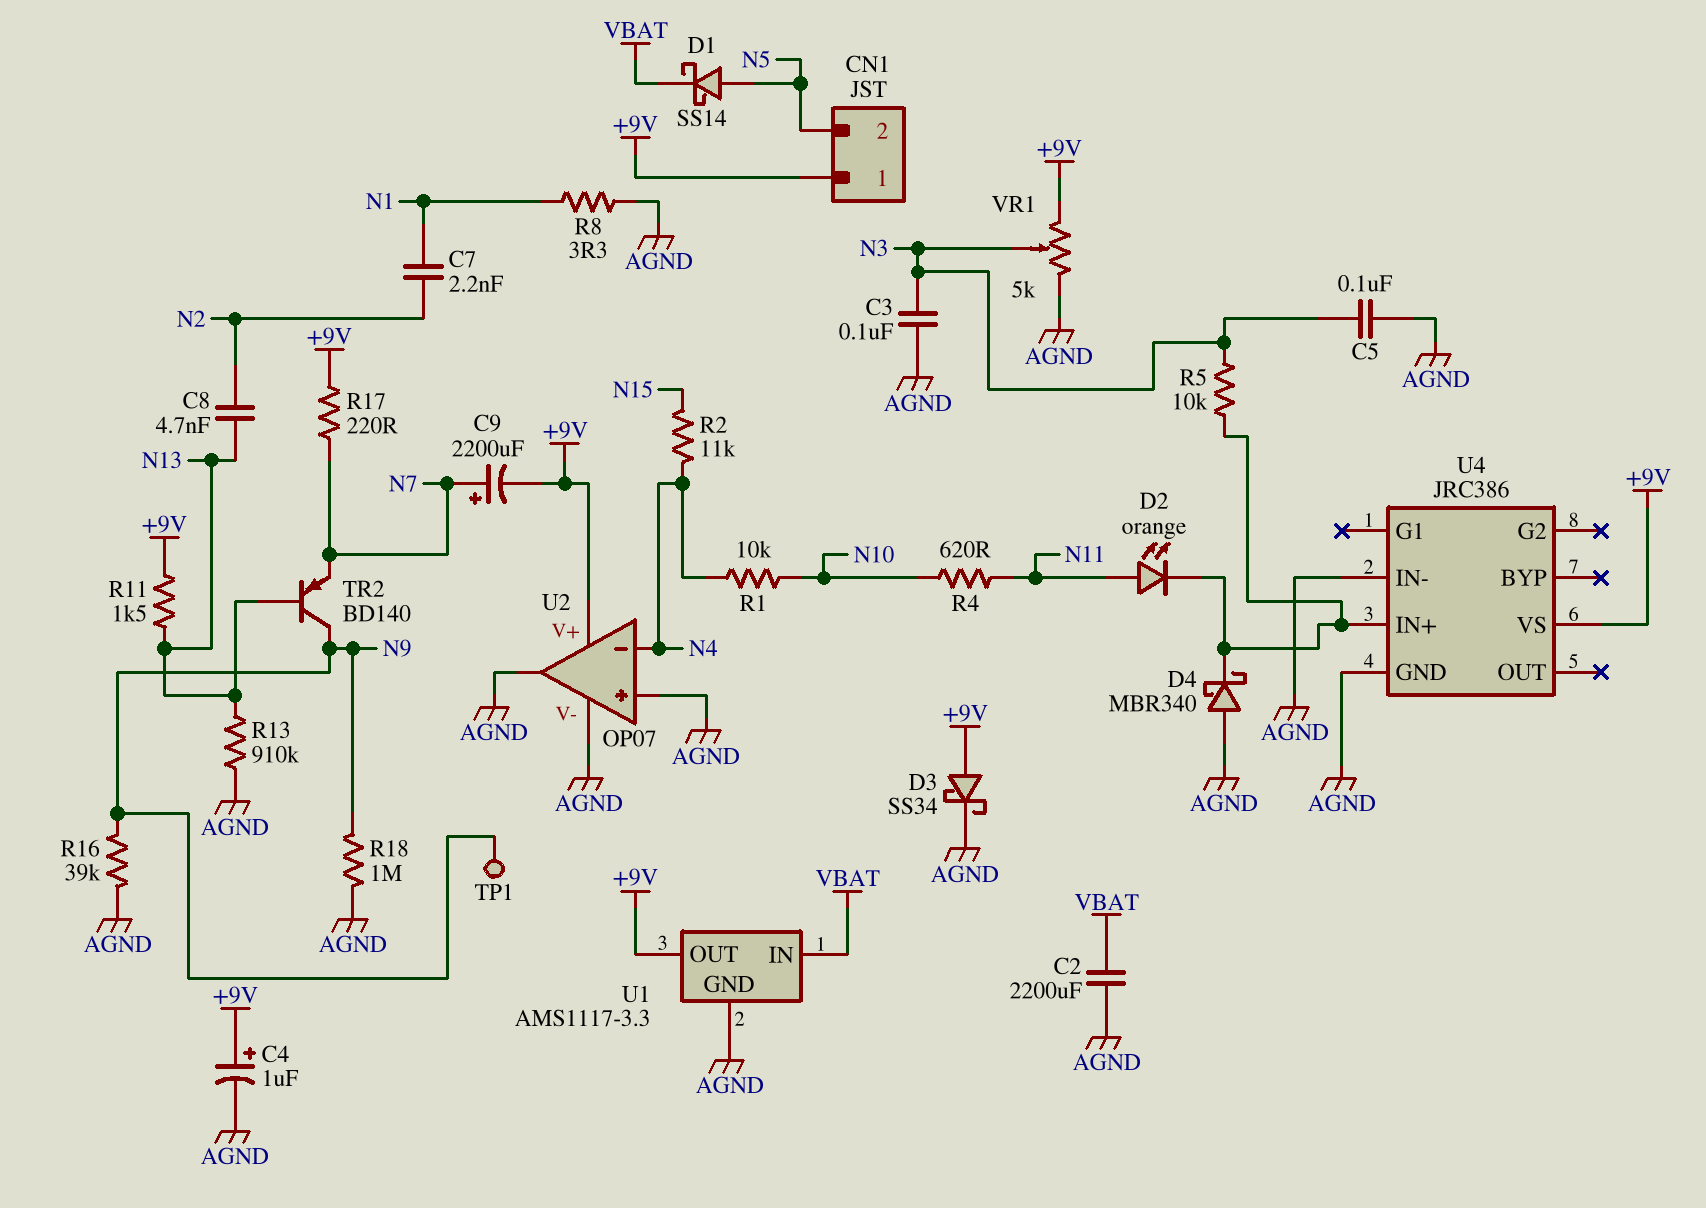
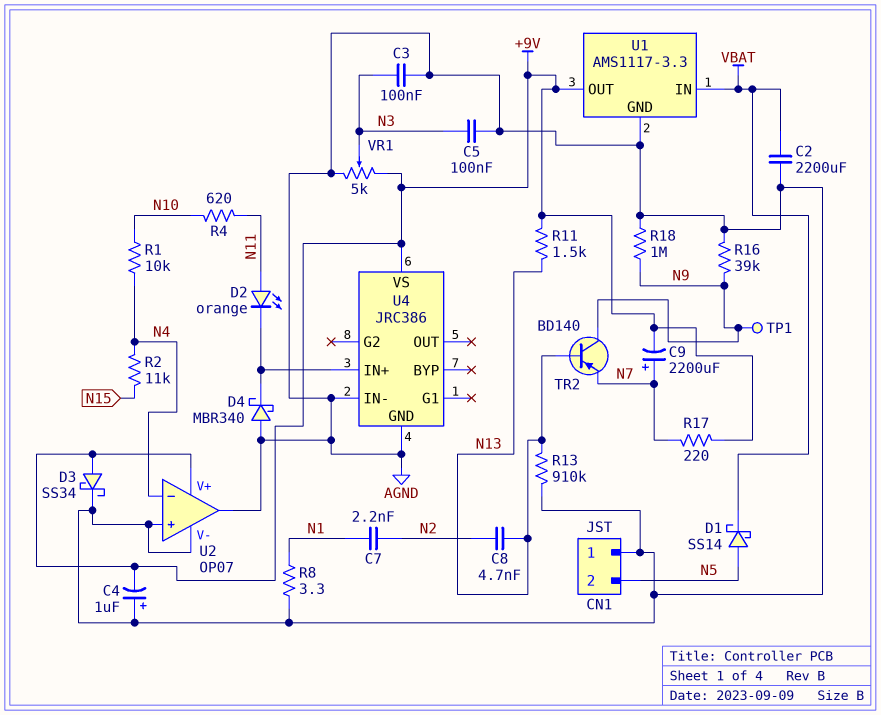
C4: 1uF (plus +9V, minus AGND) -> 1uF (plus AGND, minus +9V)
CN1 pin 1: +9V -> AGND
R5: 10k (N3, U4/IN+) -> none

